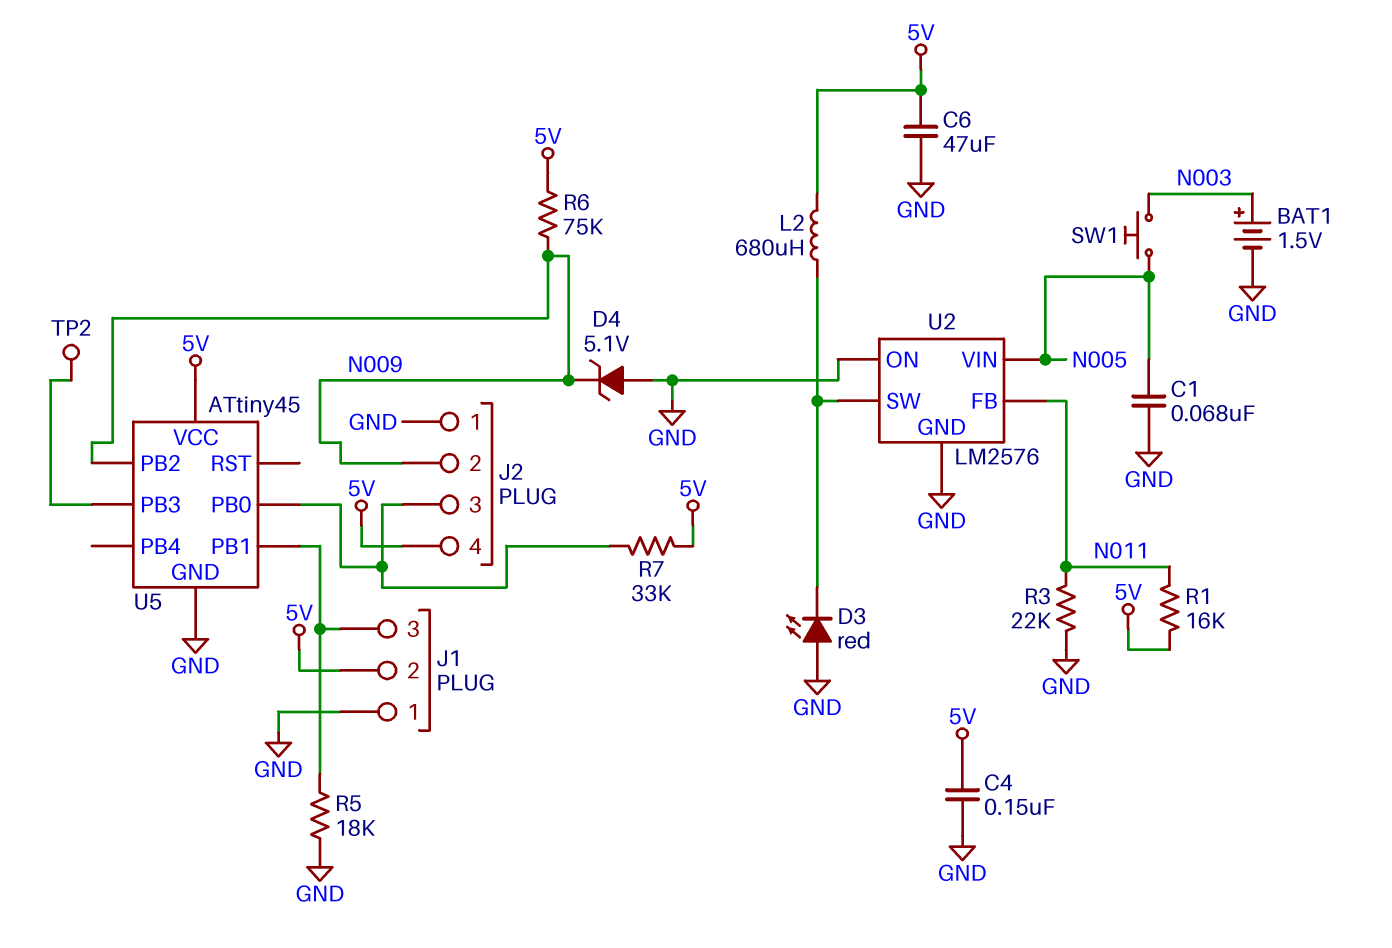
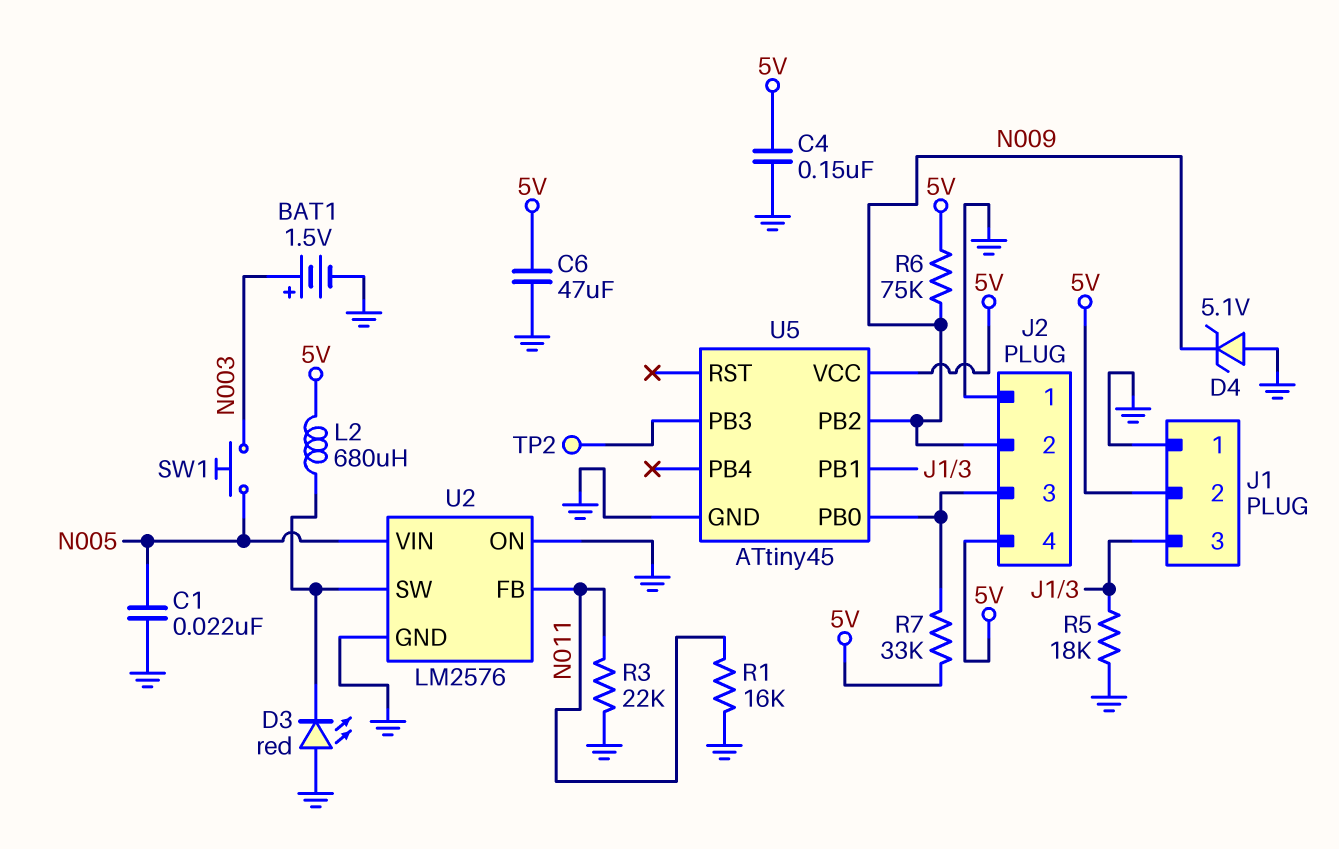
C1: 68nF (GND, N005) -> 22nF (GND, N005)
R1: 16k (5V, N011) -> 16k (GND, N011)

